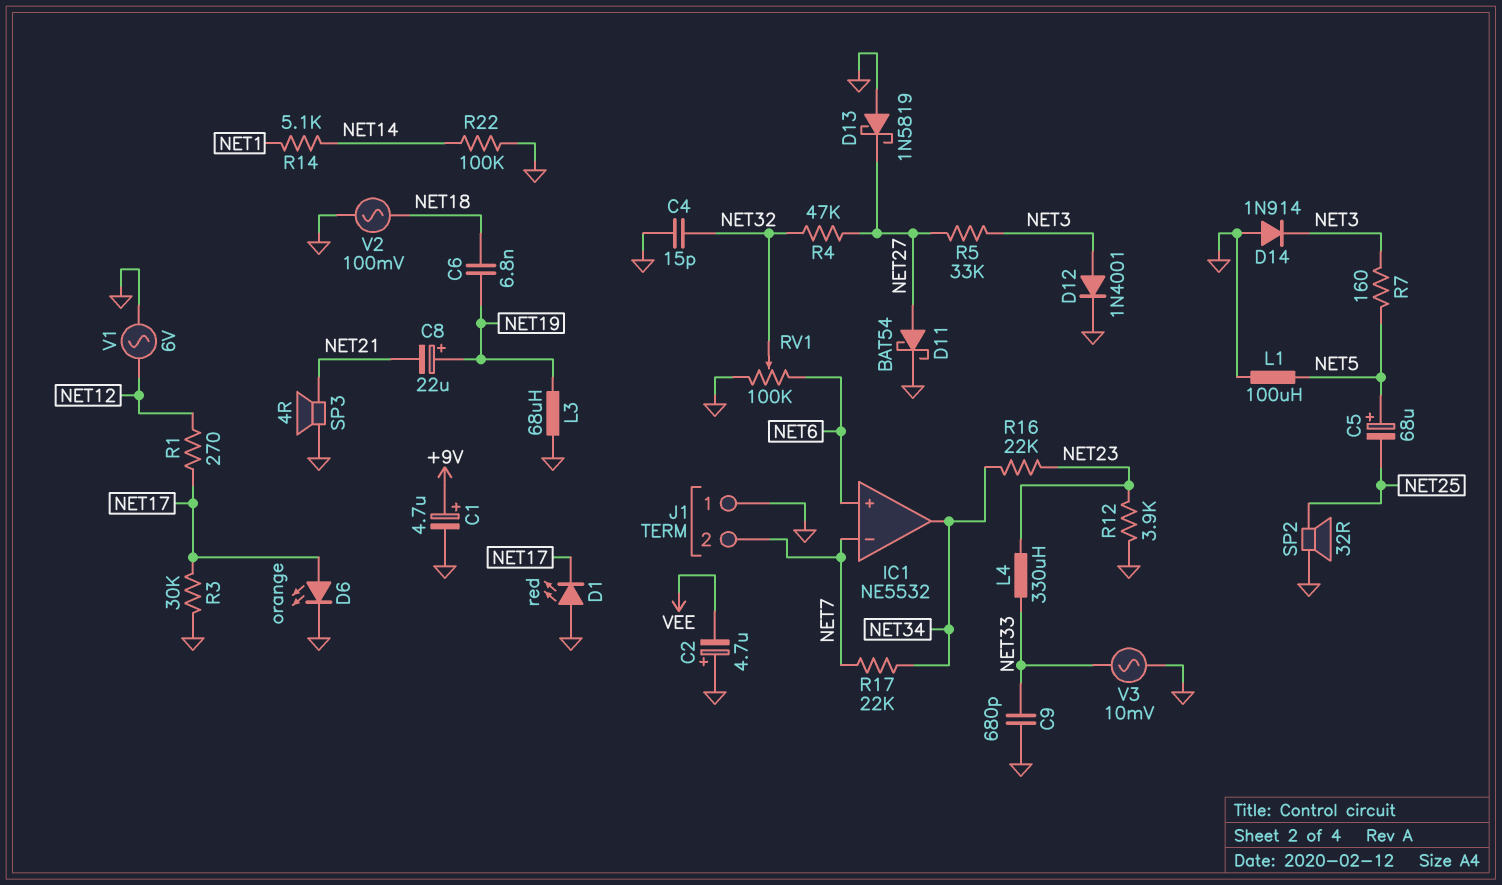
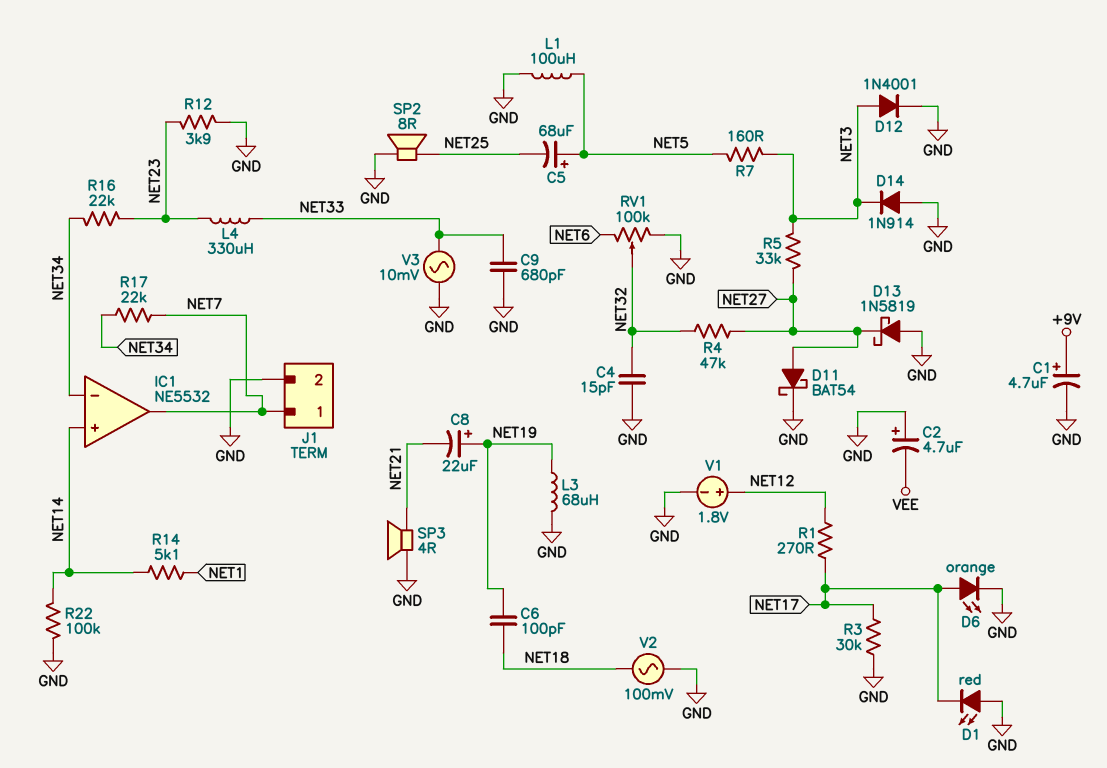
C6: 6.8nF (NET18, NET19) -> 100pF (NET18, NET19)
IC1 pin in+: NET6 -> NET14
IC1 pin in-: NET7 -> NET34
IC1 pin out: NET34 -> NET7
J1 pin 1: GND -> NET7
J1 pin 2: NET7 -> GND
SP2: speaker 32R (GND, NET25) -> speaker 8R (GND, NET25)
V1: AC 6V (GND, NET12) -> 1.8V (plus NET12, minus GND)

